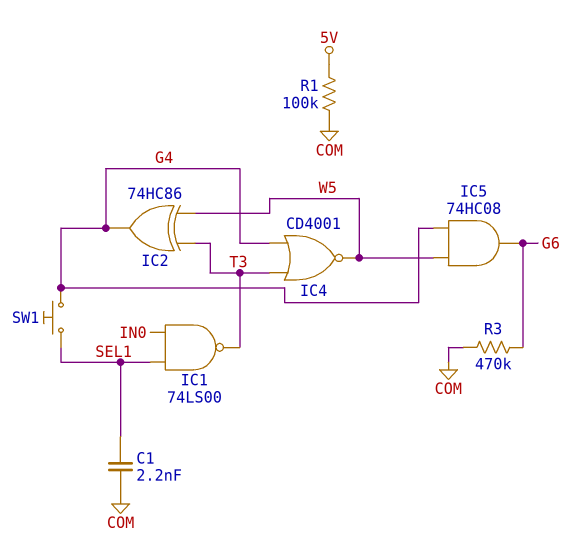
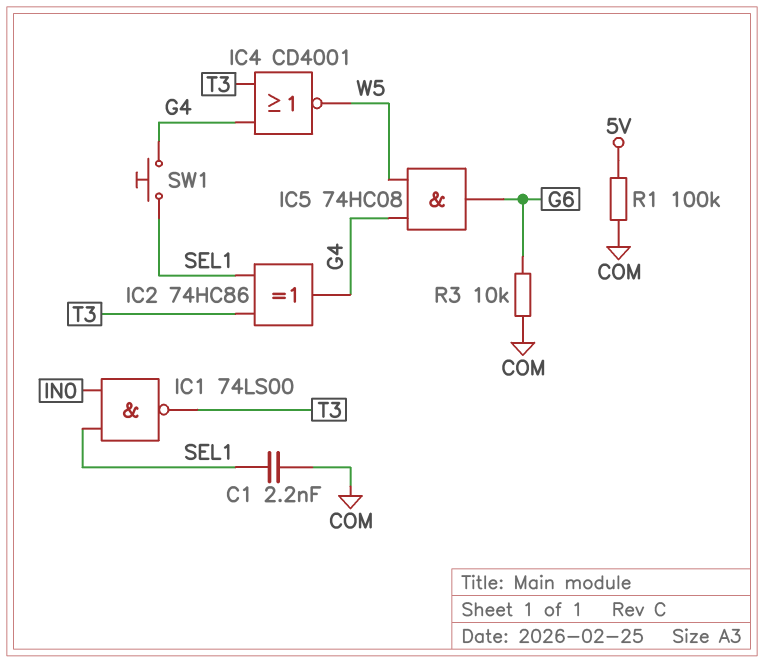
IC2: XOR 74HC86 (in T3, in W5, out G4) -> XOR 74HC86 (in SEL1, in T3, out G4)
R3: 470k (COM, G6) -> 10k (COM, G6)

